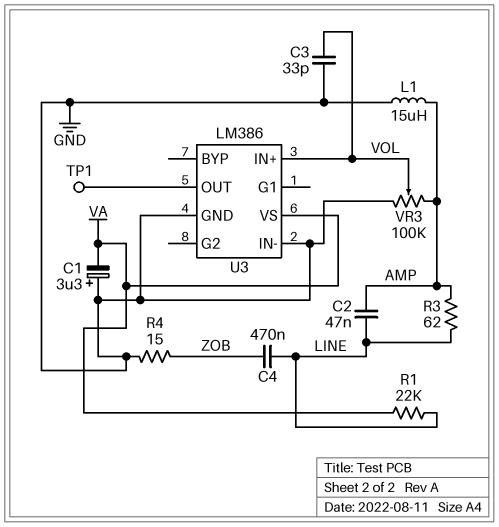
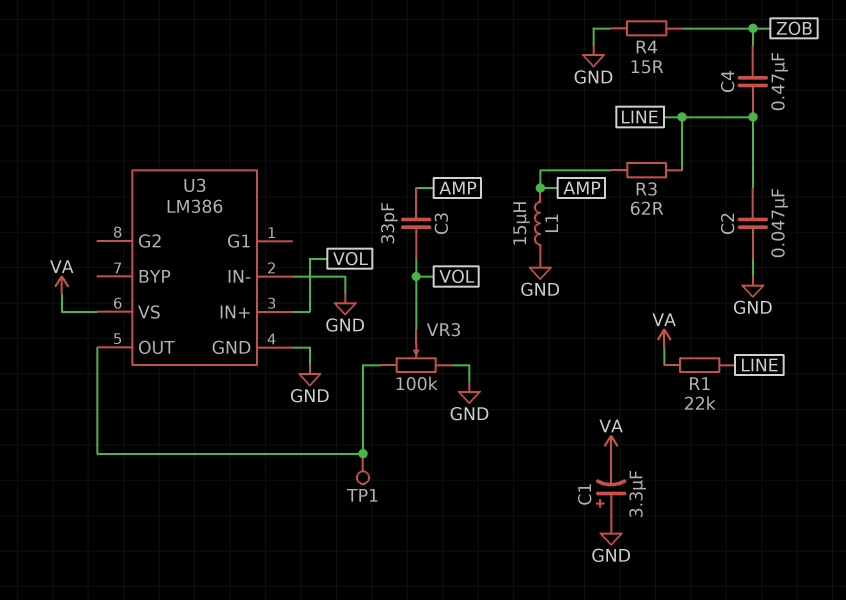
C2: 47nF (AMP, LINE) -> 47nF (GND, LINE)
C3: 33pF (GND, VOL) -> 33pF (AMP, VOL)
VR3: 100k (AMP, GND, wiper VOL) -> 100k (GND, U3/OUT, wiper VOL)

